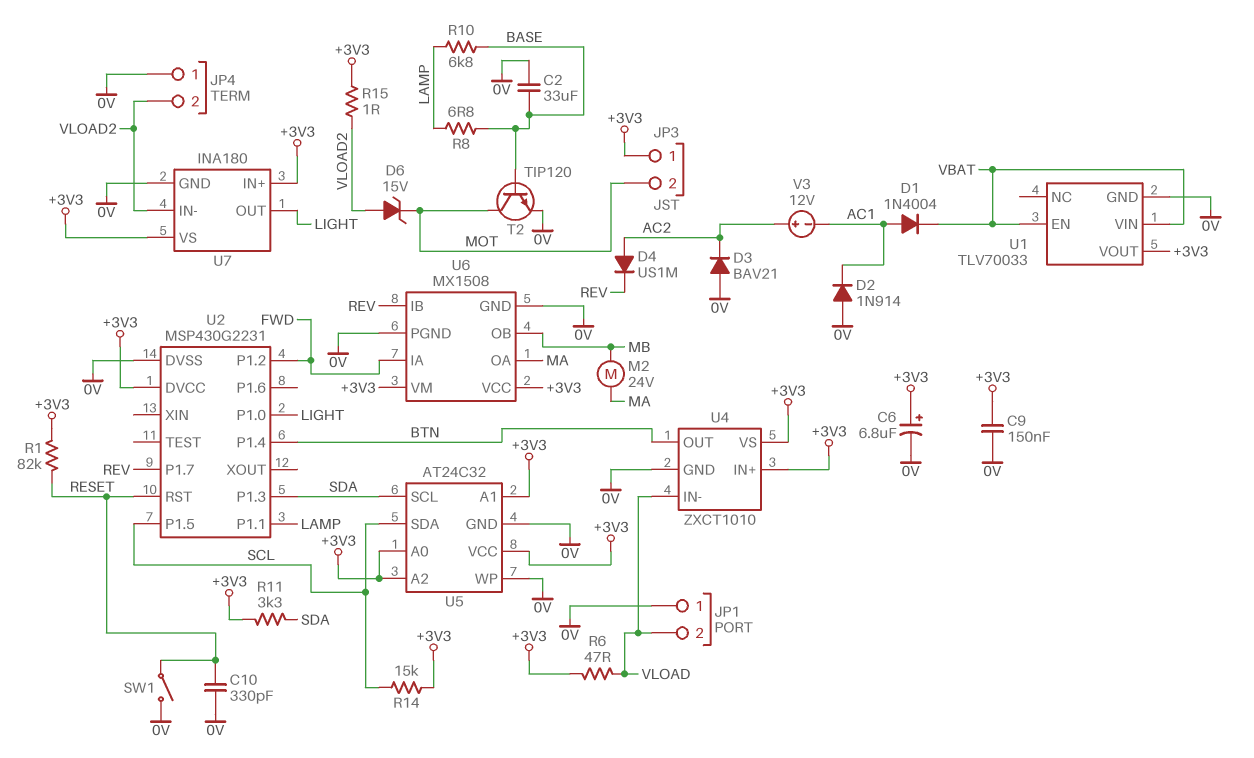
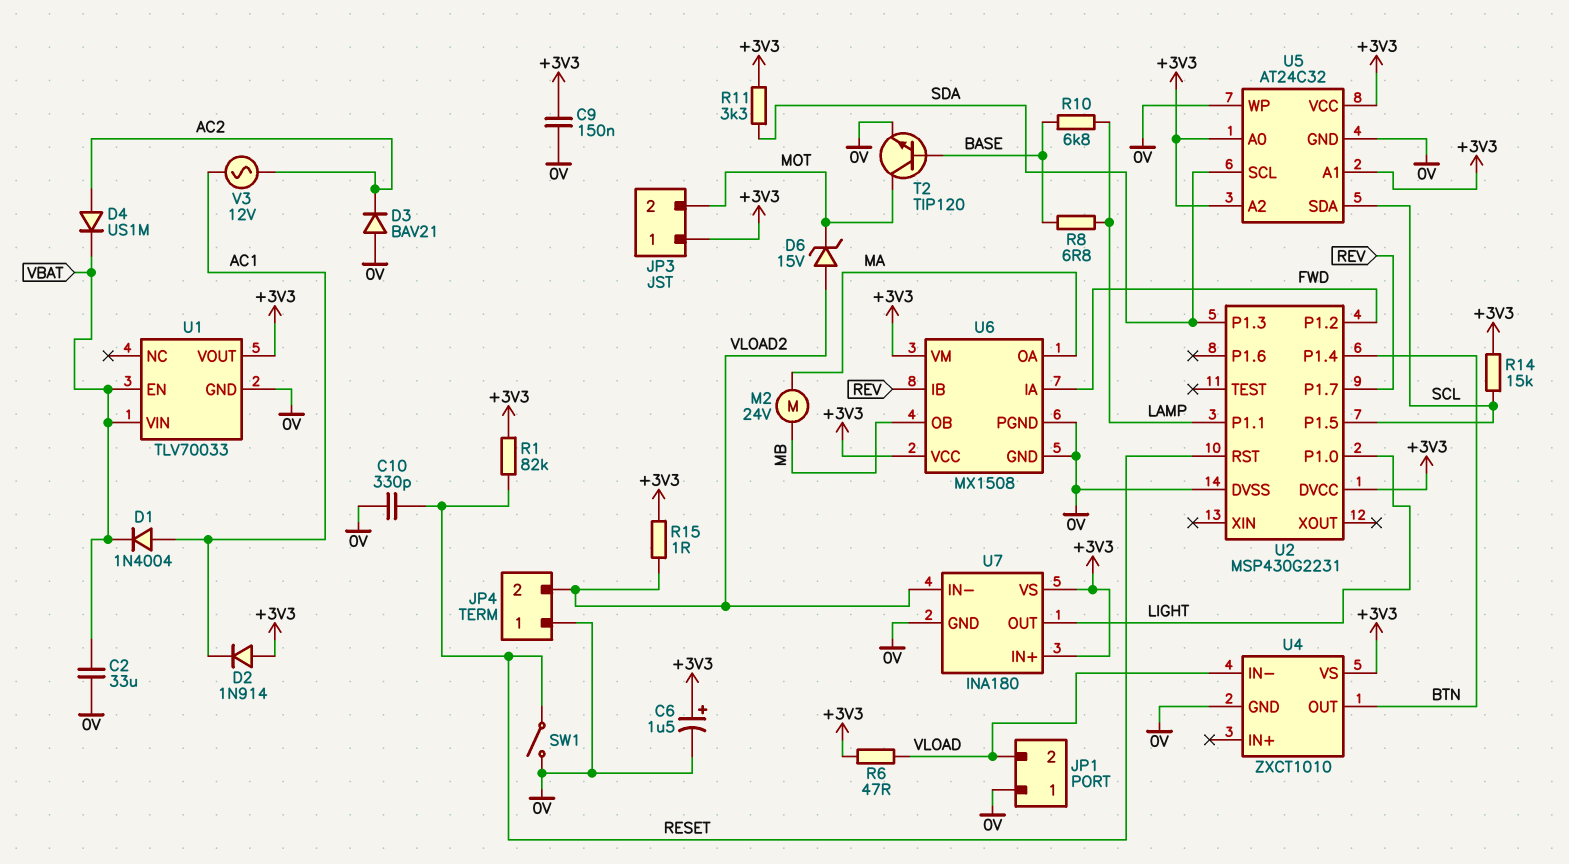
C2: 33uF (0V, BASE) -> 33uF (0V, VBAT)
C6: 6.8uF (plus +3V3, minus 0V) -> 1.5uF (plus +3V3, minus 0V)
D2: diode 1N914 (A 0V, K AC1) -> diode 1N914 (A +3V3, K AC1)
D4: diode US1M (A AC2, K REV) -> diode US1M (A AC2, K VBAT)
U4 pin IN+: +3V3 -> none
V3: 12V (plus AC2, minus AC1) -> AC 12V (AC1, AC2)

